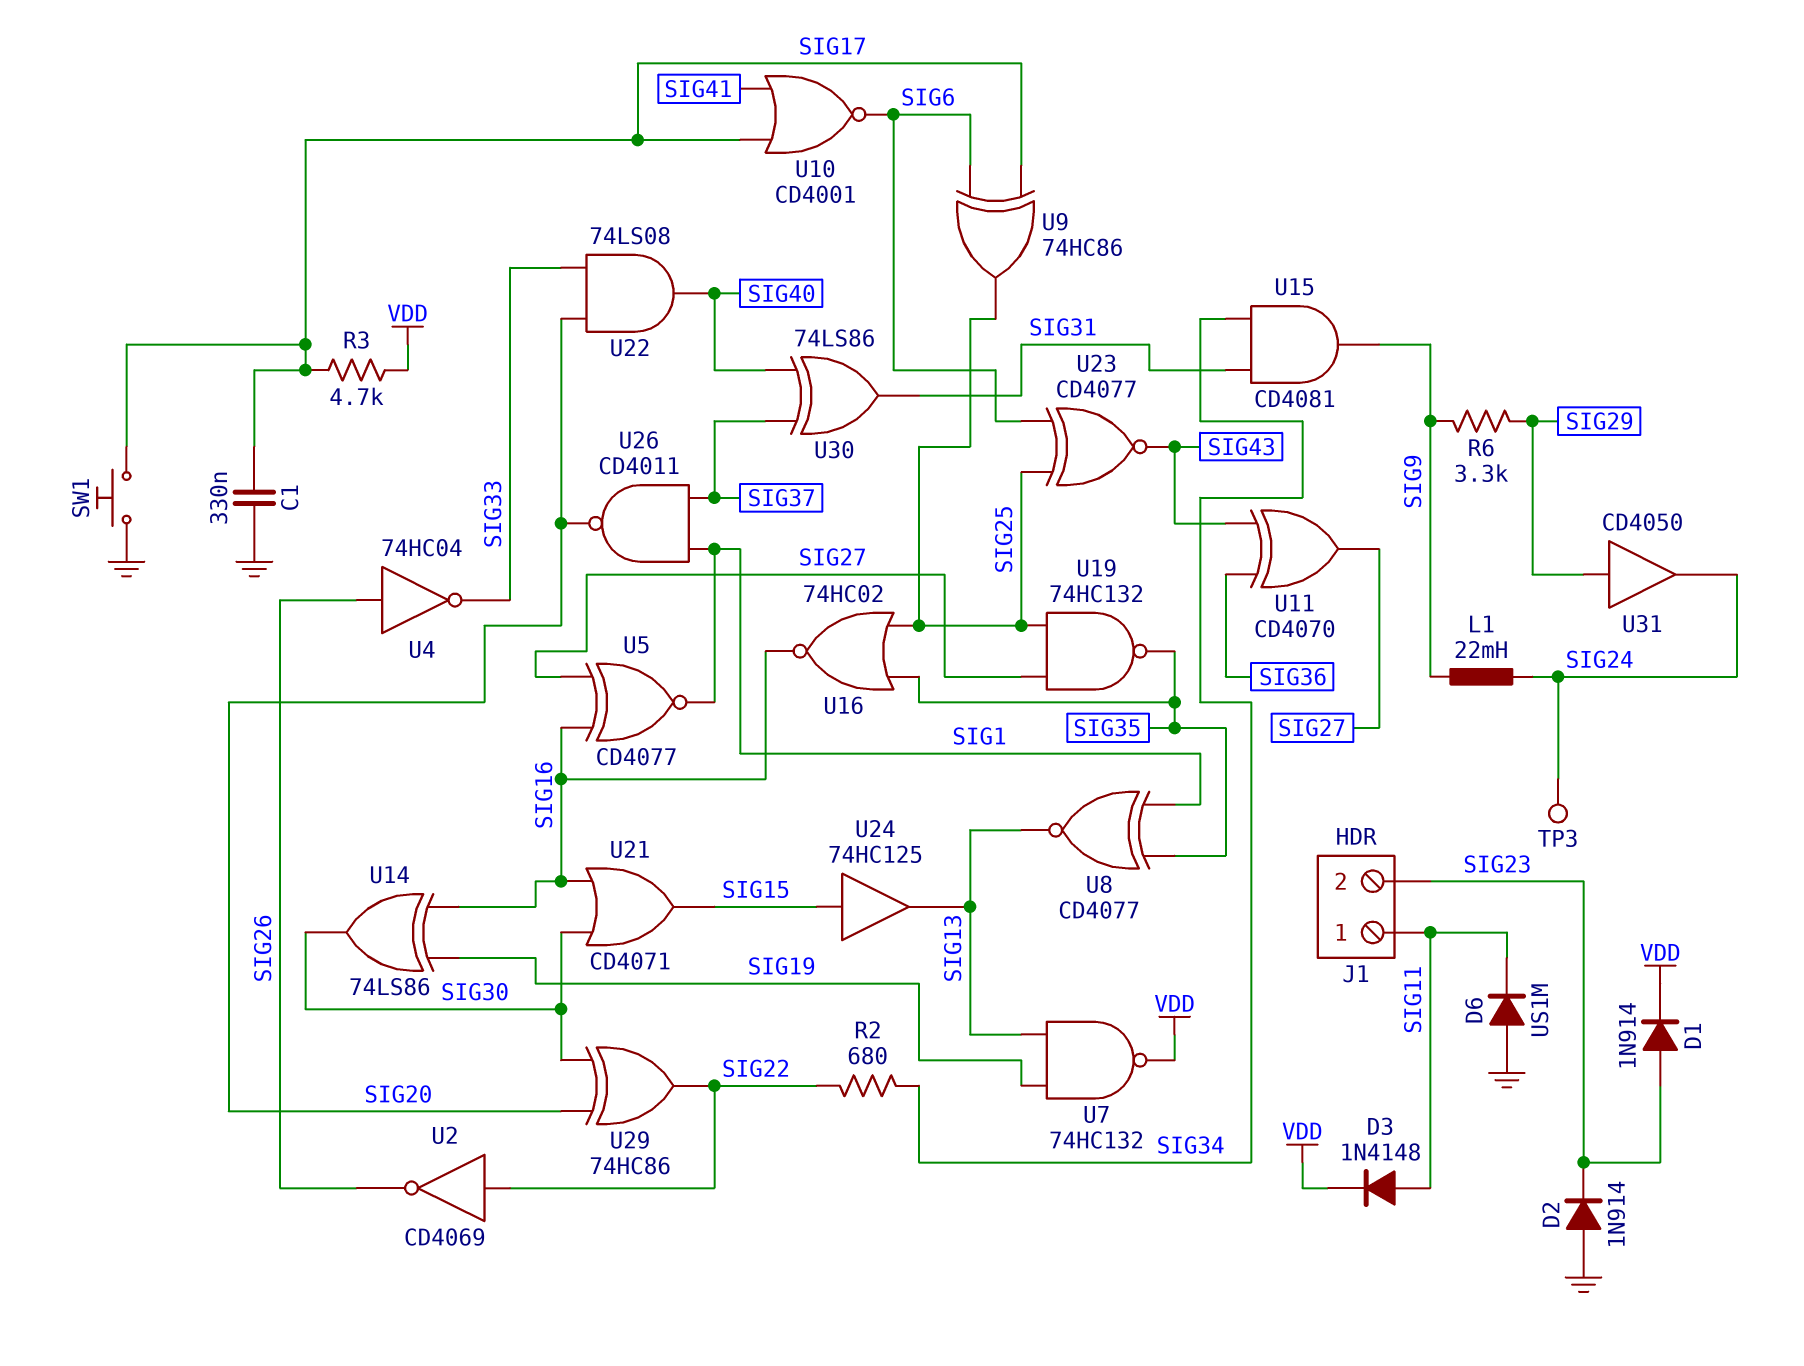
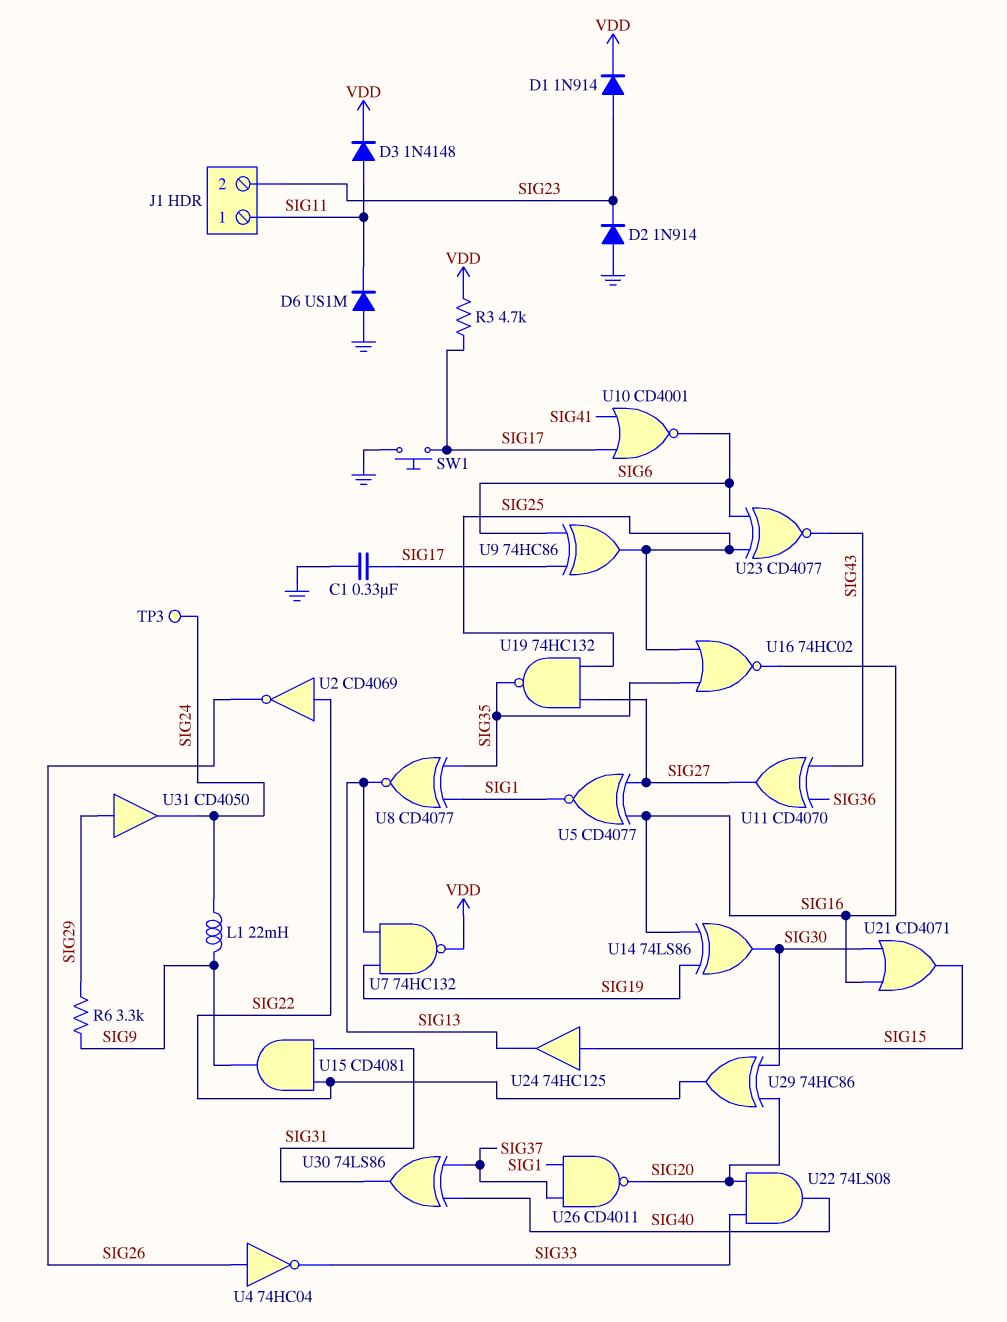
R2: 680 (SIG22, SIG34) -> none
U15: AND CD4081 (in SIG31, in SIG34, out SIG9) -> AND CD4081 (in SIG22, in SIG31, out SIG9)

